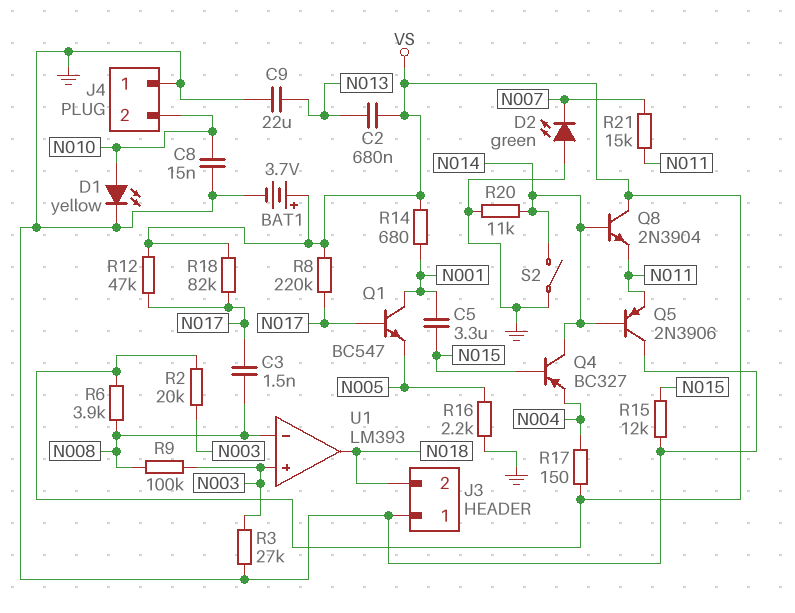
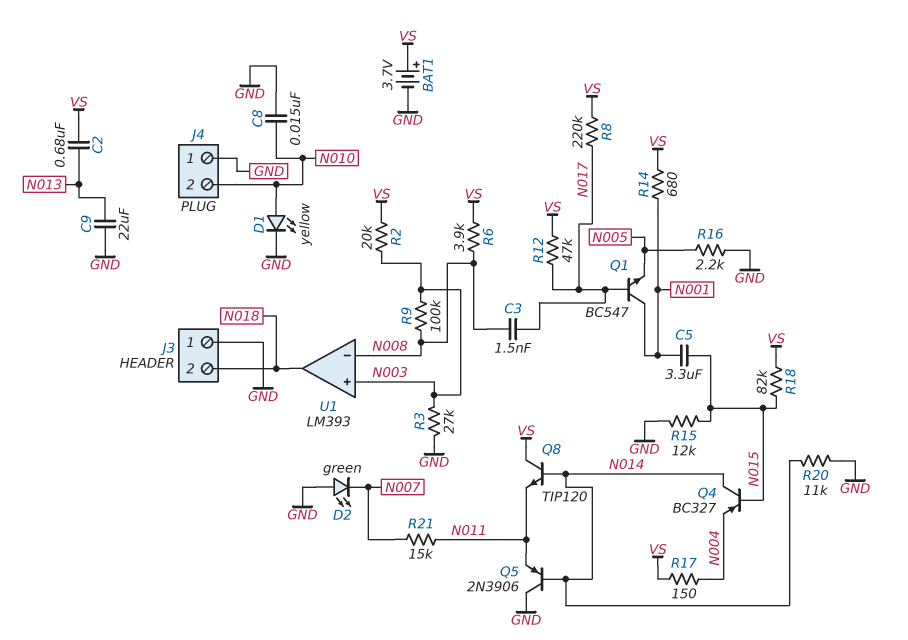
Q8: NPN 2N3904 (B N014, C VS, E N011) -> NPN TIP120 (B N014, C VS, E N011)
R18: 82k (N017, VS) -> 82k (N015, VS)
S2: switch (GND, N014) -> none

